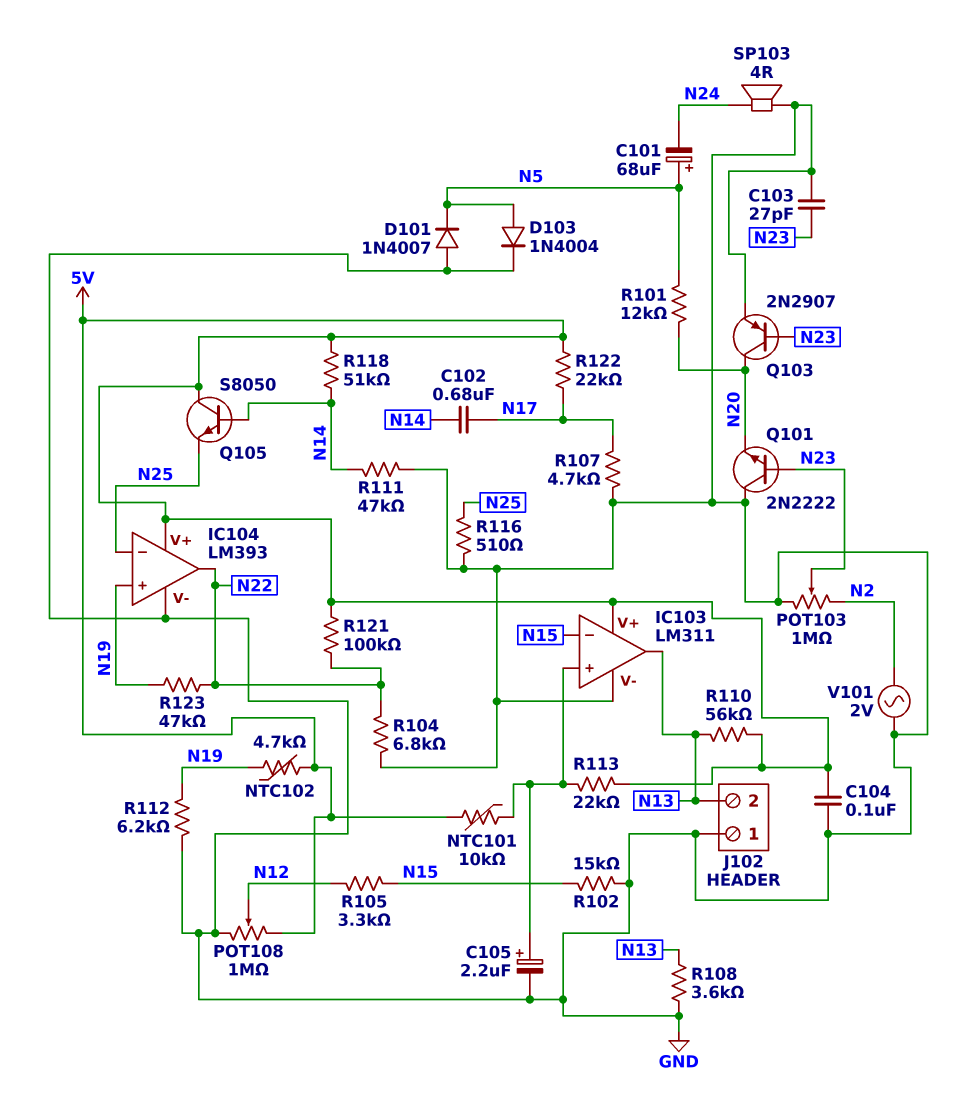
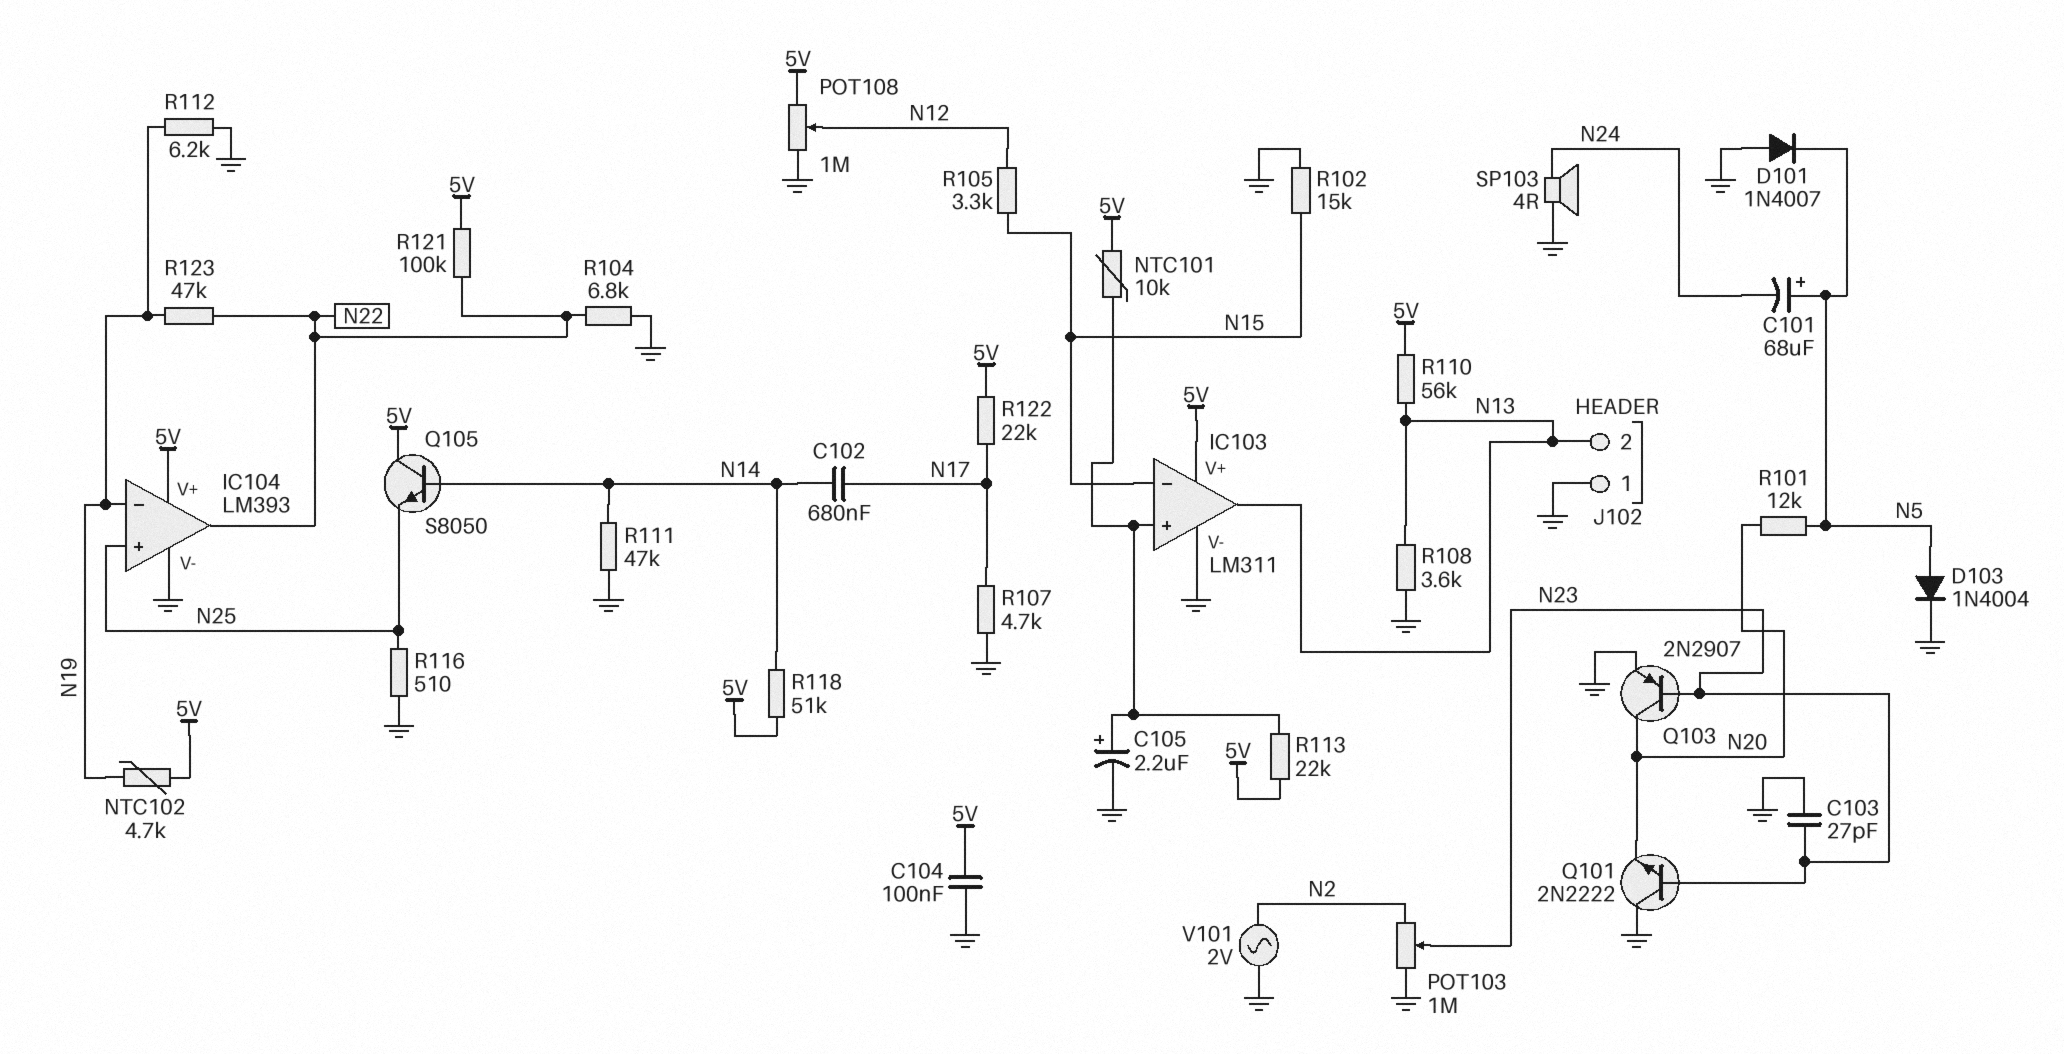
IC104 pin in+: N19 -> N25
IC104 pin in-: N25 -> N19

